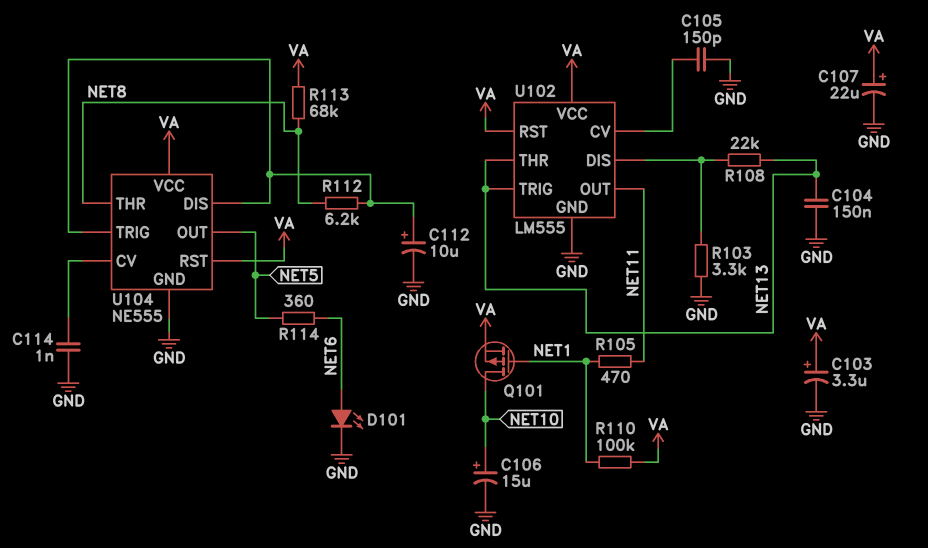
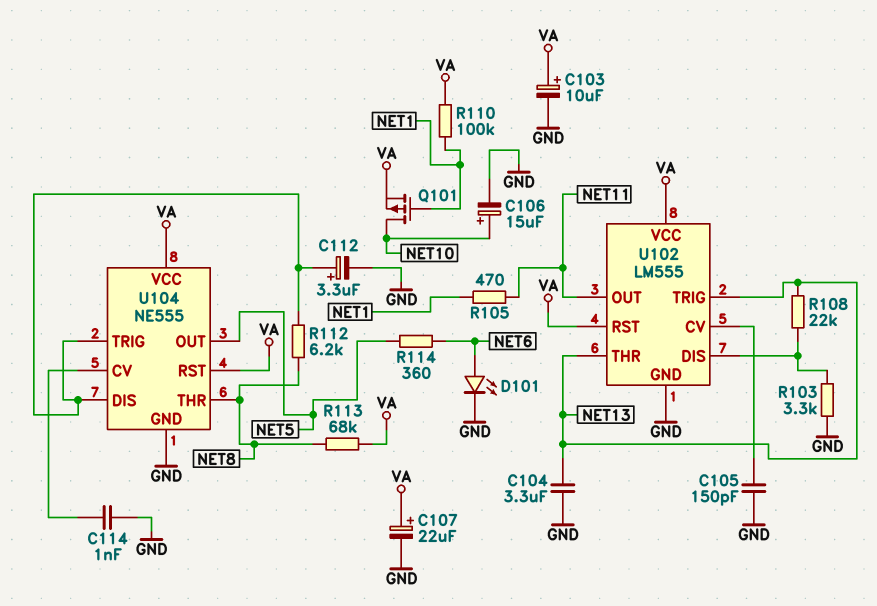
C103: 3.3uF (plus VA, minus GND) -> 10uF (plus VA, minus GND)
C104: 150nF (GND, NET13) -> 3.3uF (GND, NET13)
C112: 10uF (plus U104/DIS, minus GND) -> 3.3uF (plus U104/DIS, minus GND)

